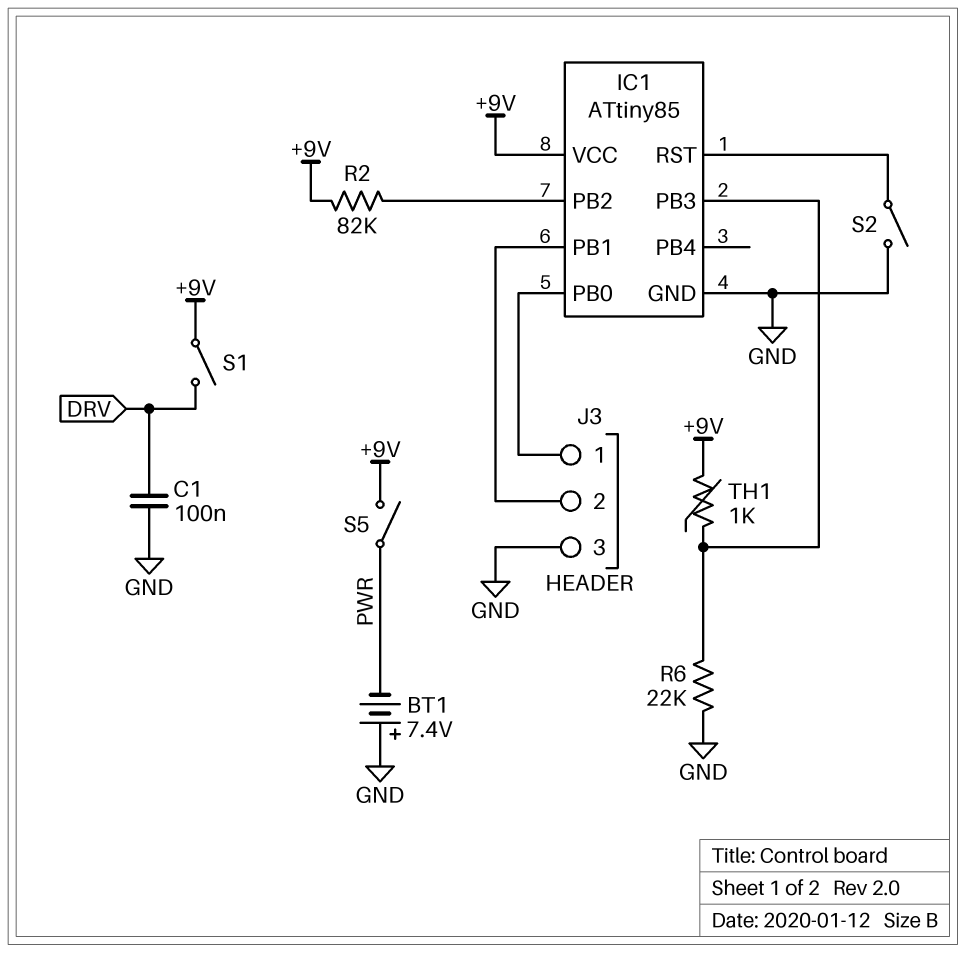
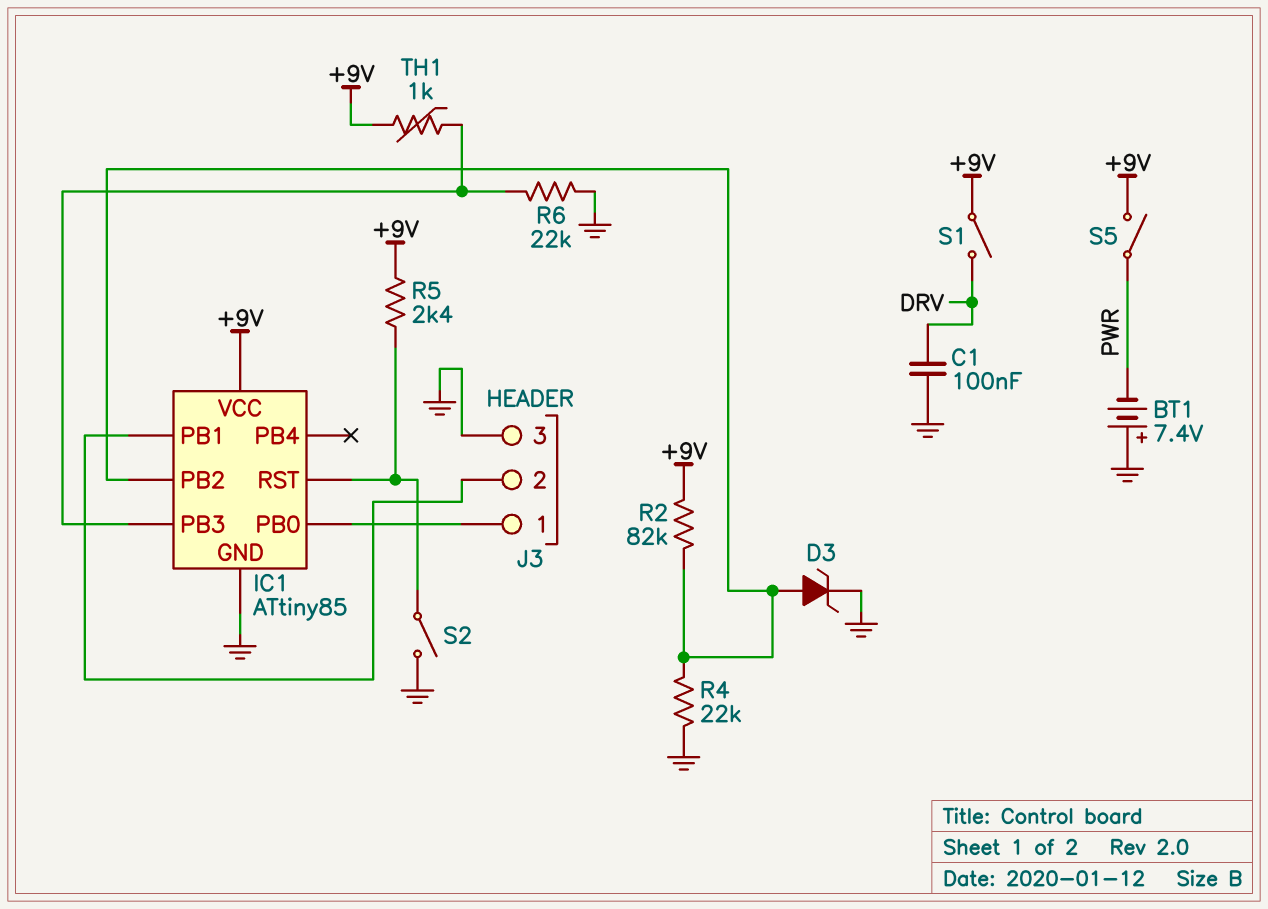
D3: none -> zener (A IC1/PB2, K GND)
R4: none -> 22k (GND, IC1/PB2)
R5: none -> 2.4k (+9V, IC1/RST)

